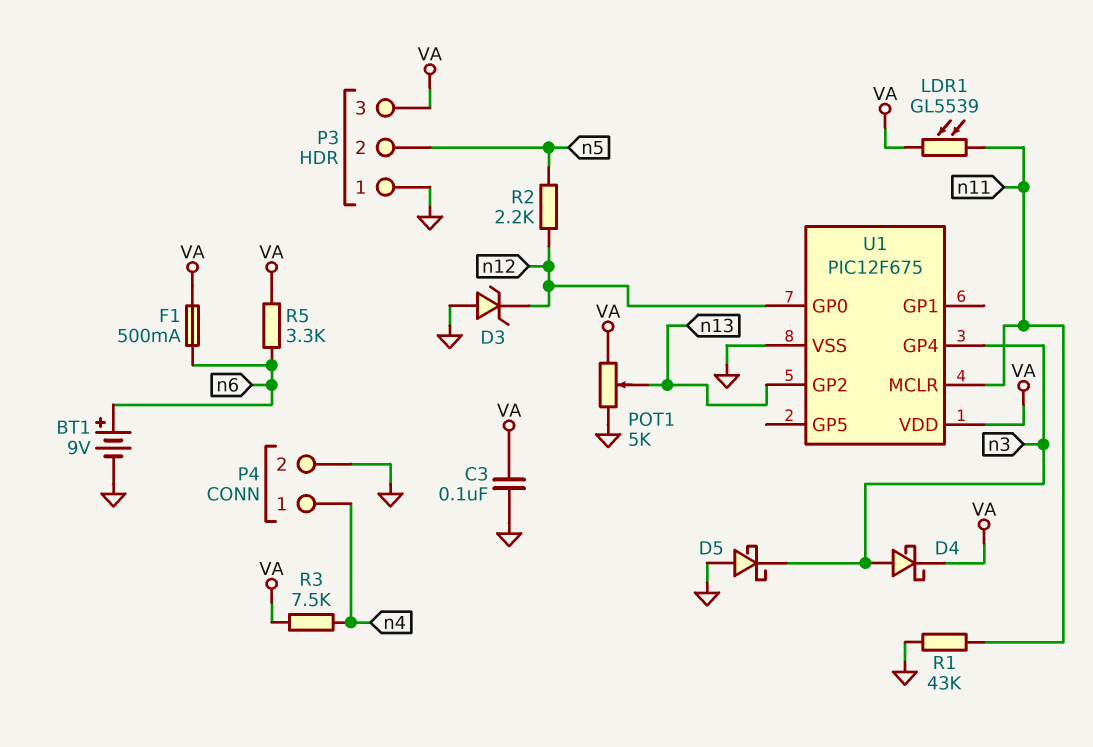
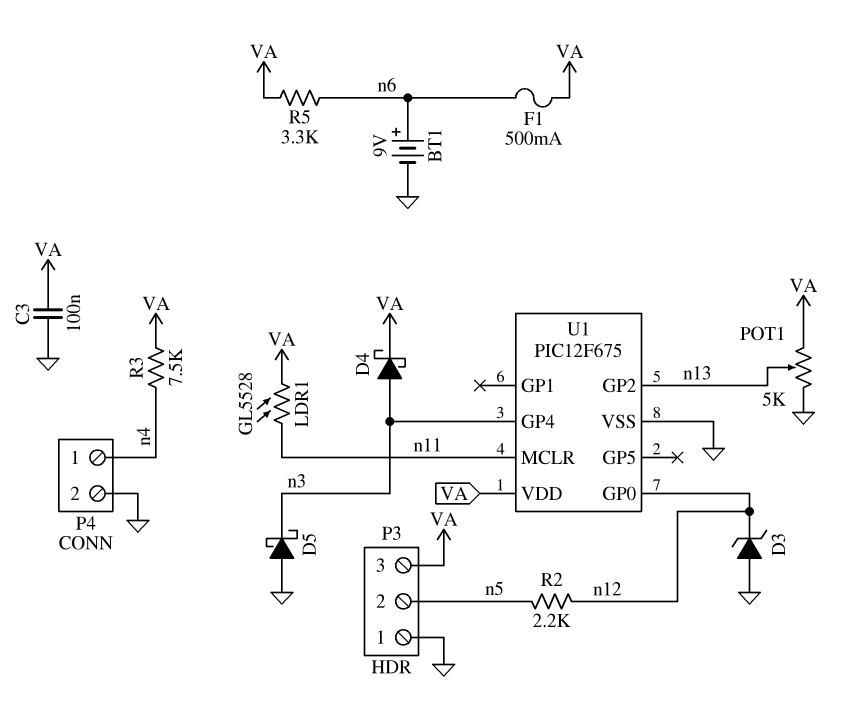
LDR1: GL5539 (VA, n11) -> GL5528 (VA, n11)
R1: 43k (GND, n11) -> none

